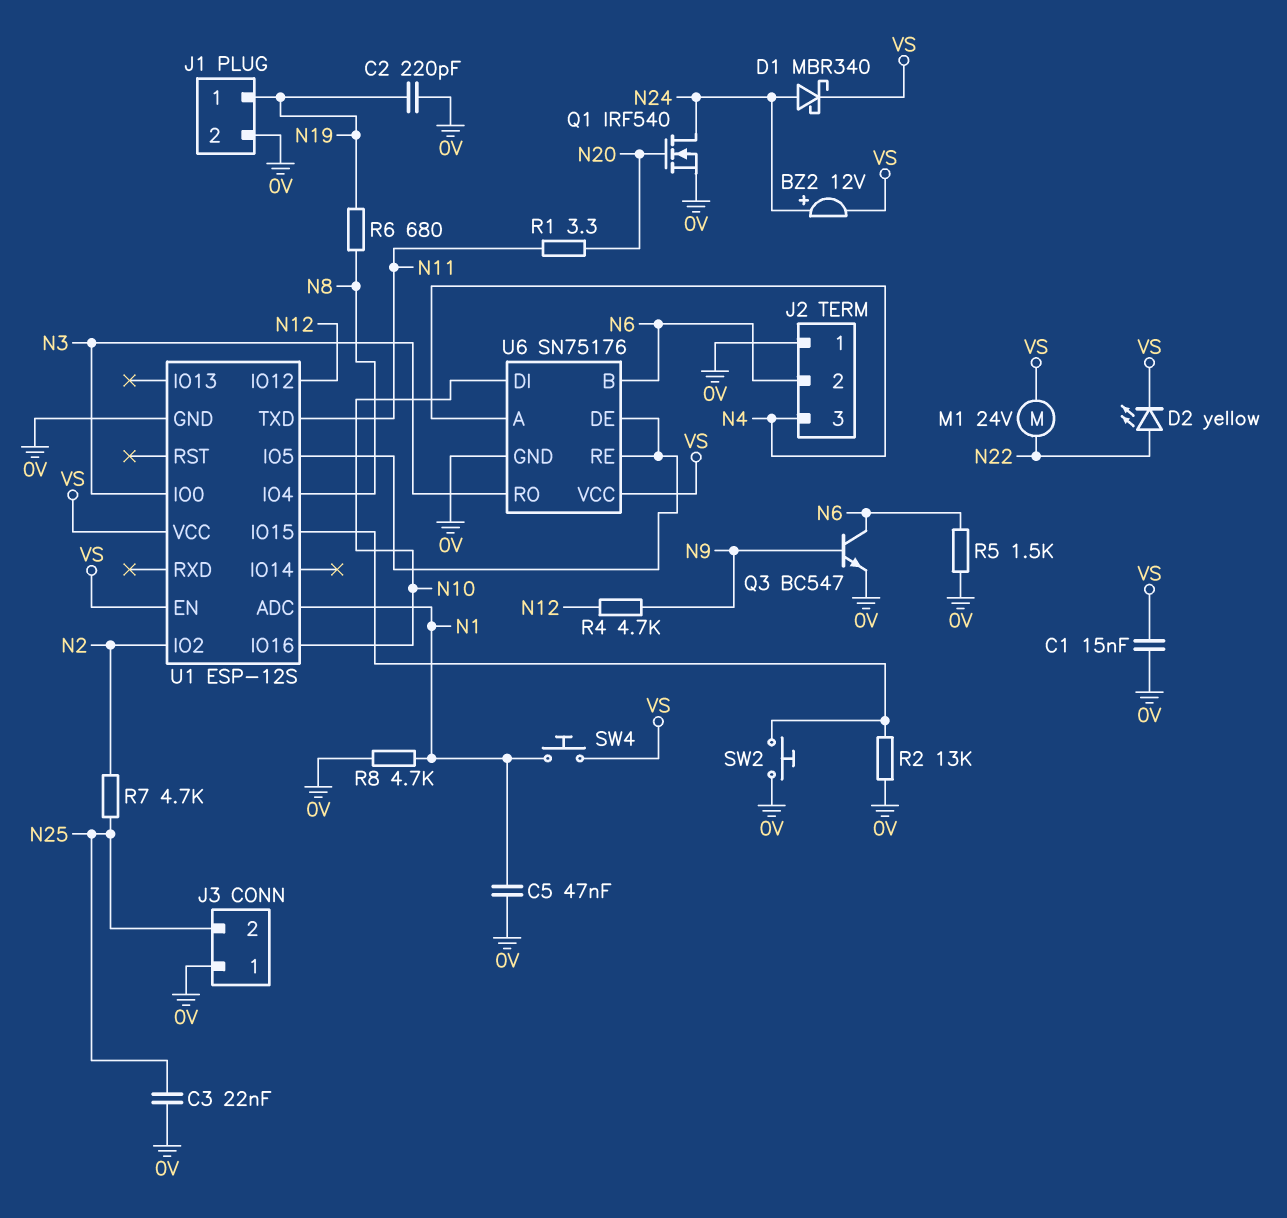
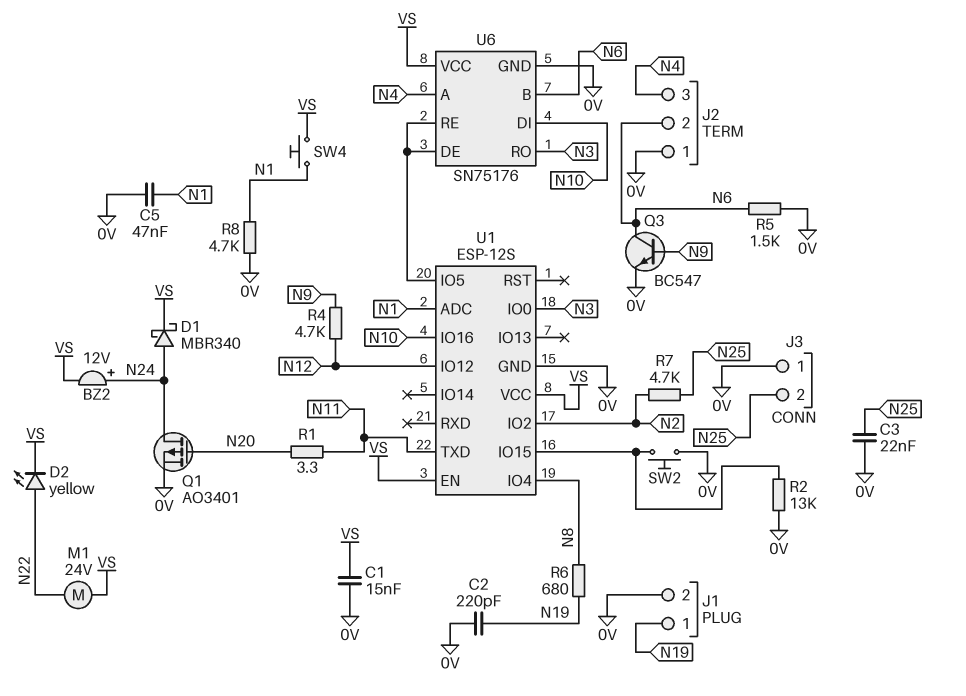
Q1: NMOS IRF540 (G N20, D N24, S 0V) -> PMOS AO3401 (G N20, D N24, S 0V)

